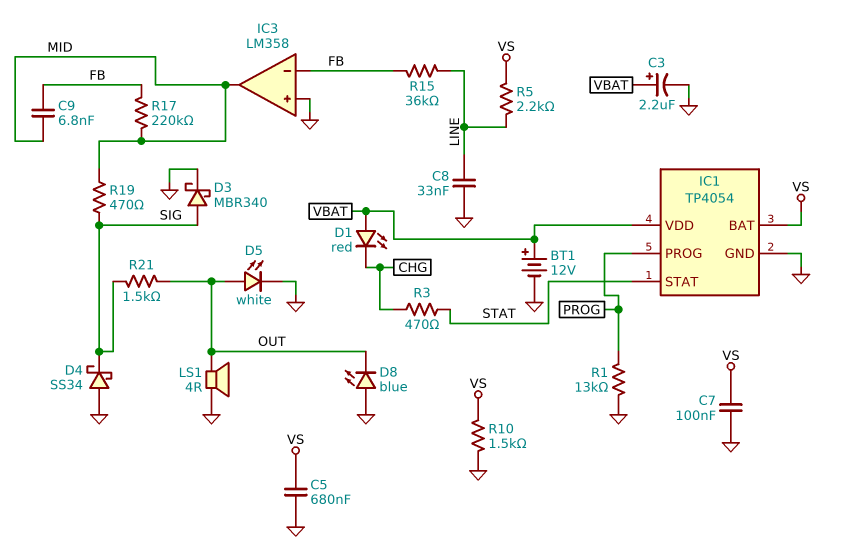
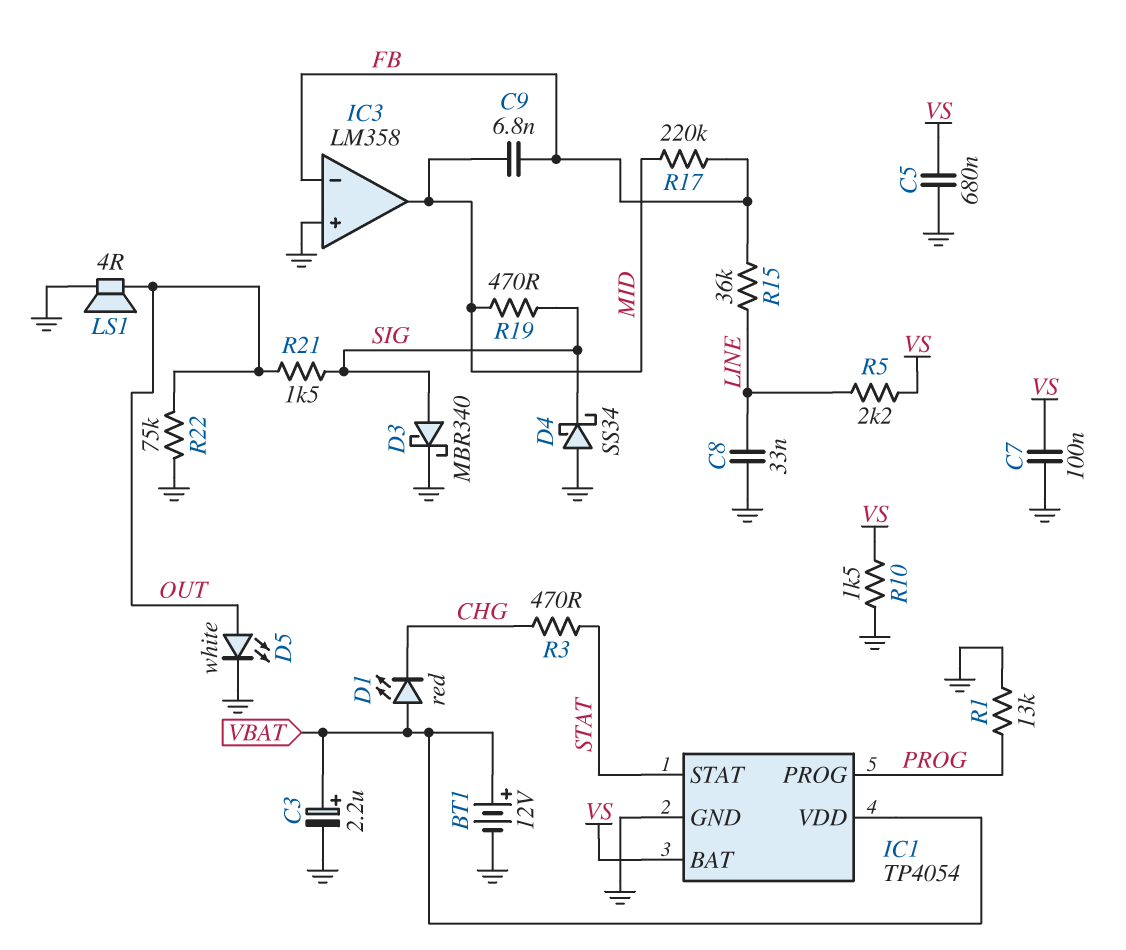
D8: LED blue (A GND, K OUT) -> none
R22: none -> 75k (GND, OUT)

